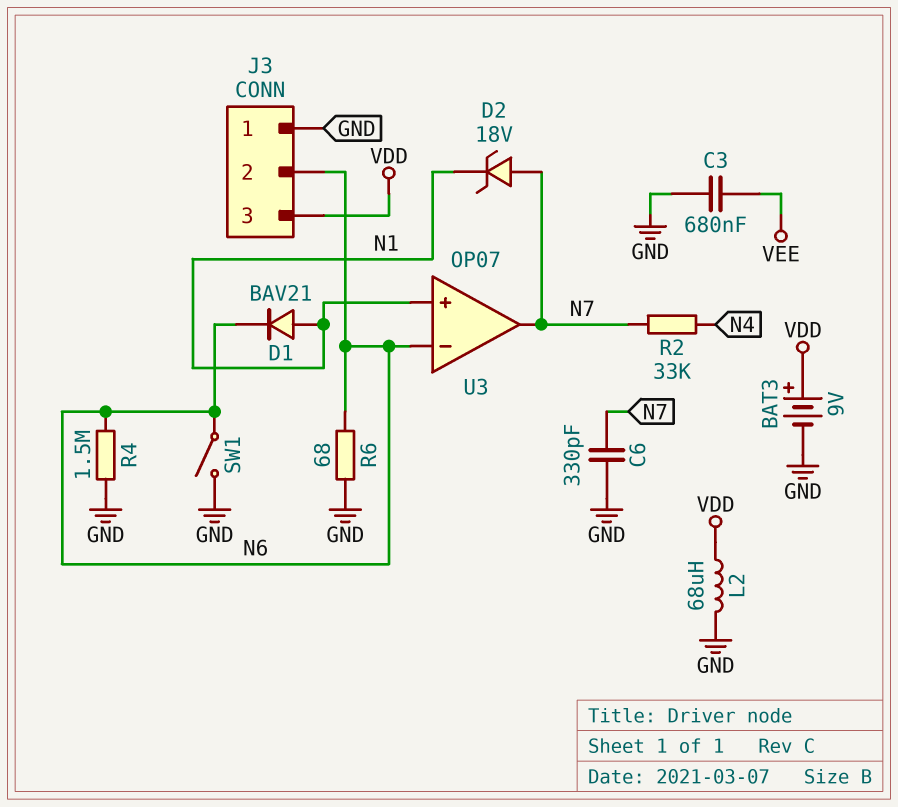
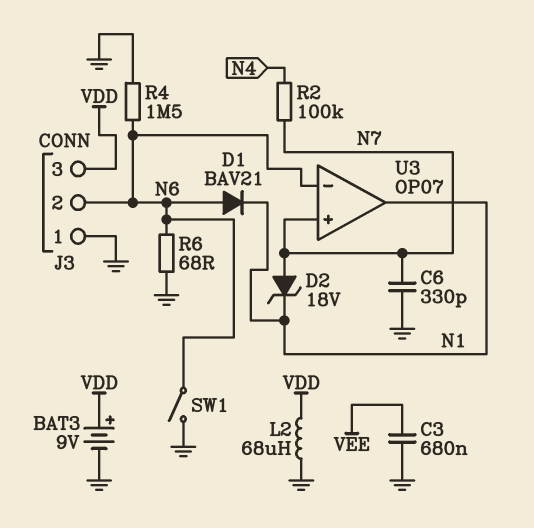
D1: diode BAV21 (A N1, K N6) -> diode BAV21 (A N6, K N1)
R2: 33k (N4, N7) -> 100k (N4, N7)
U3 pin in+: N1 -> N7
U3 pin out: N7 -> N1

